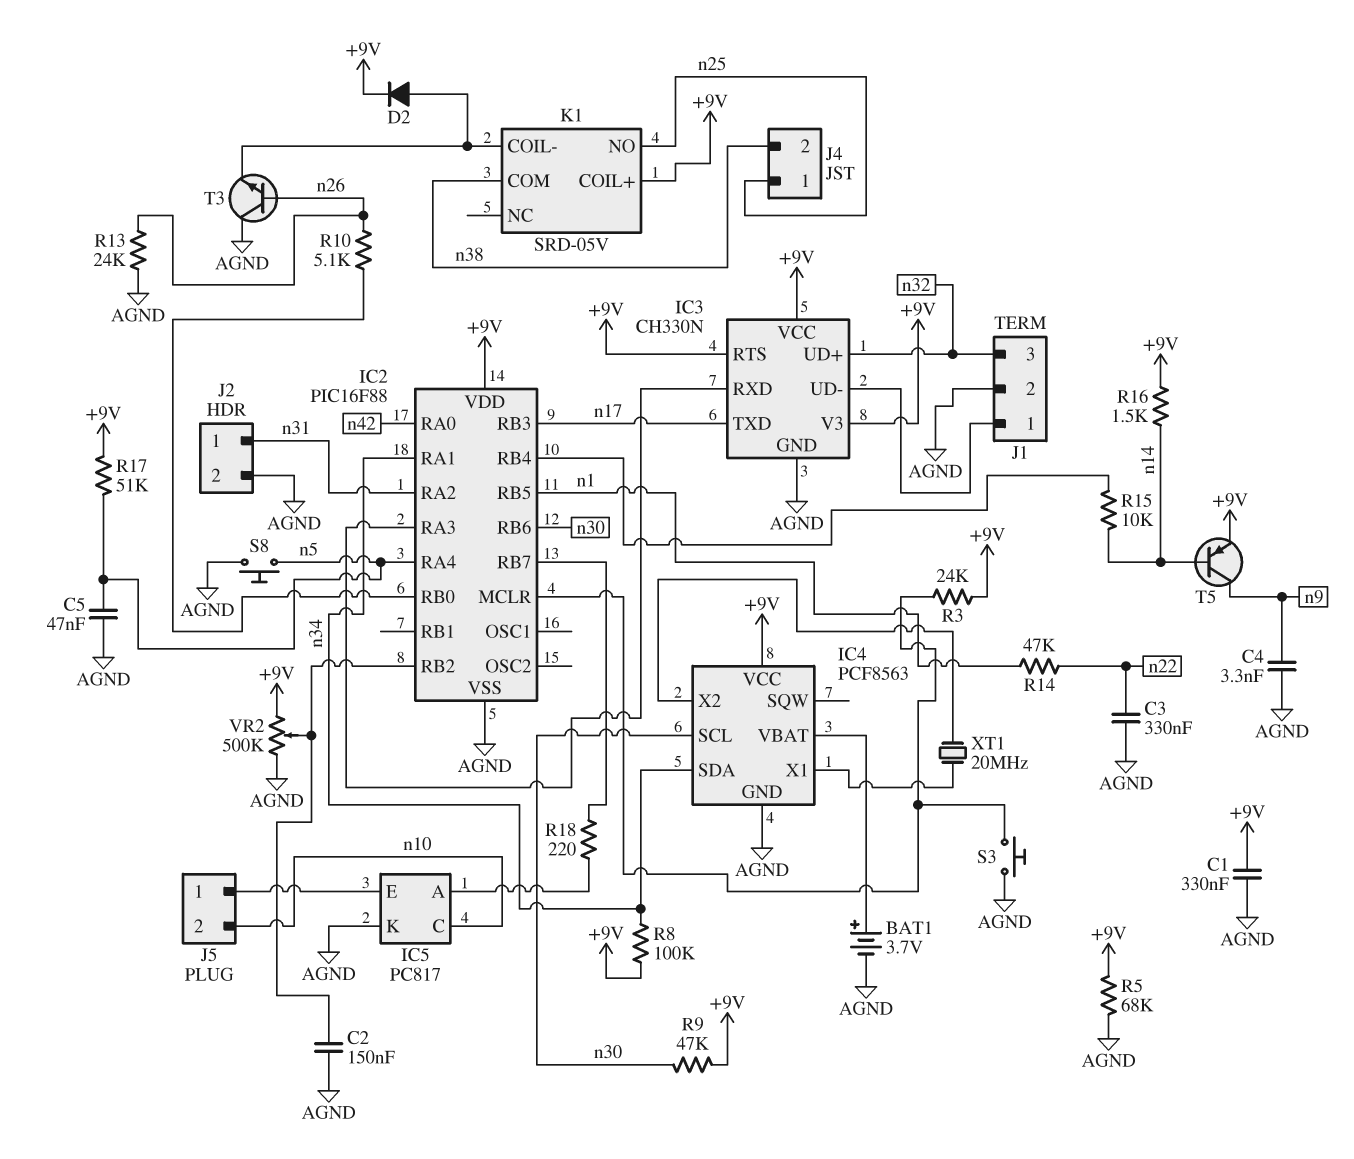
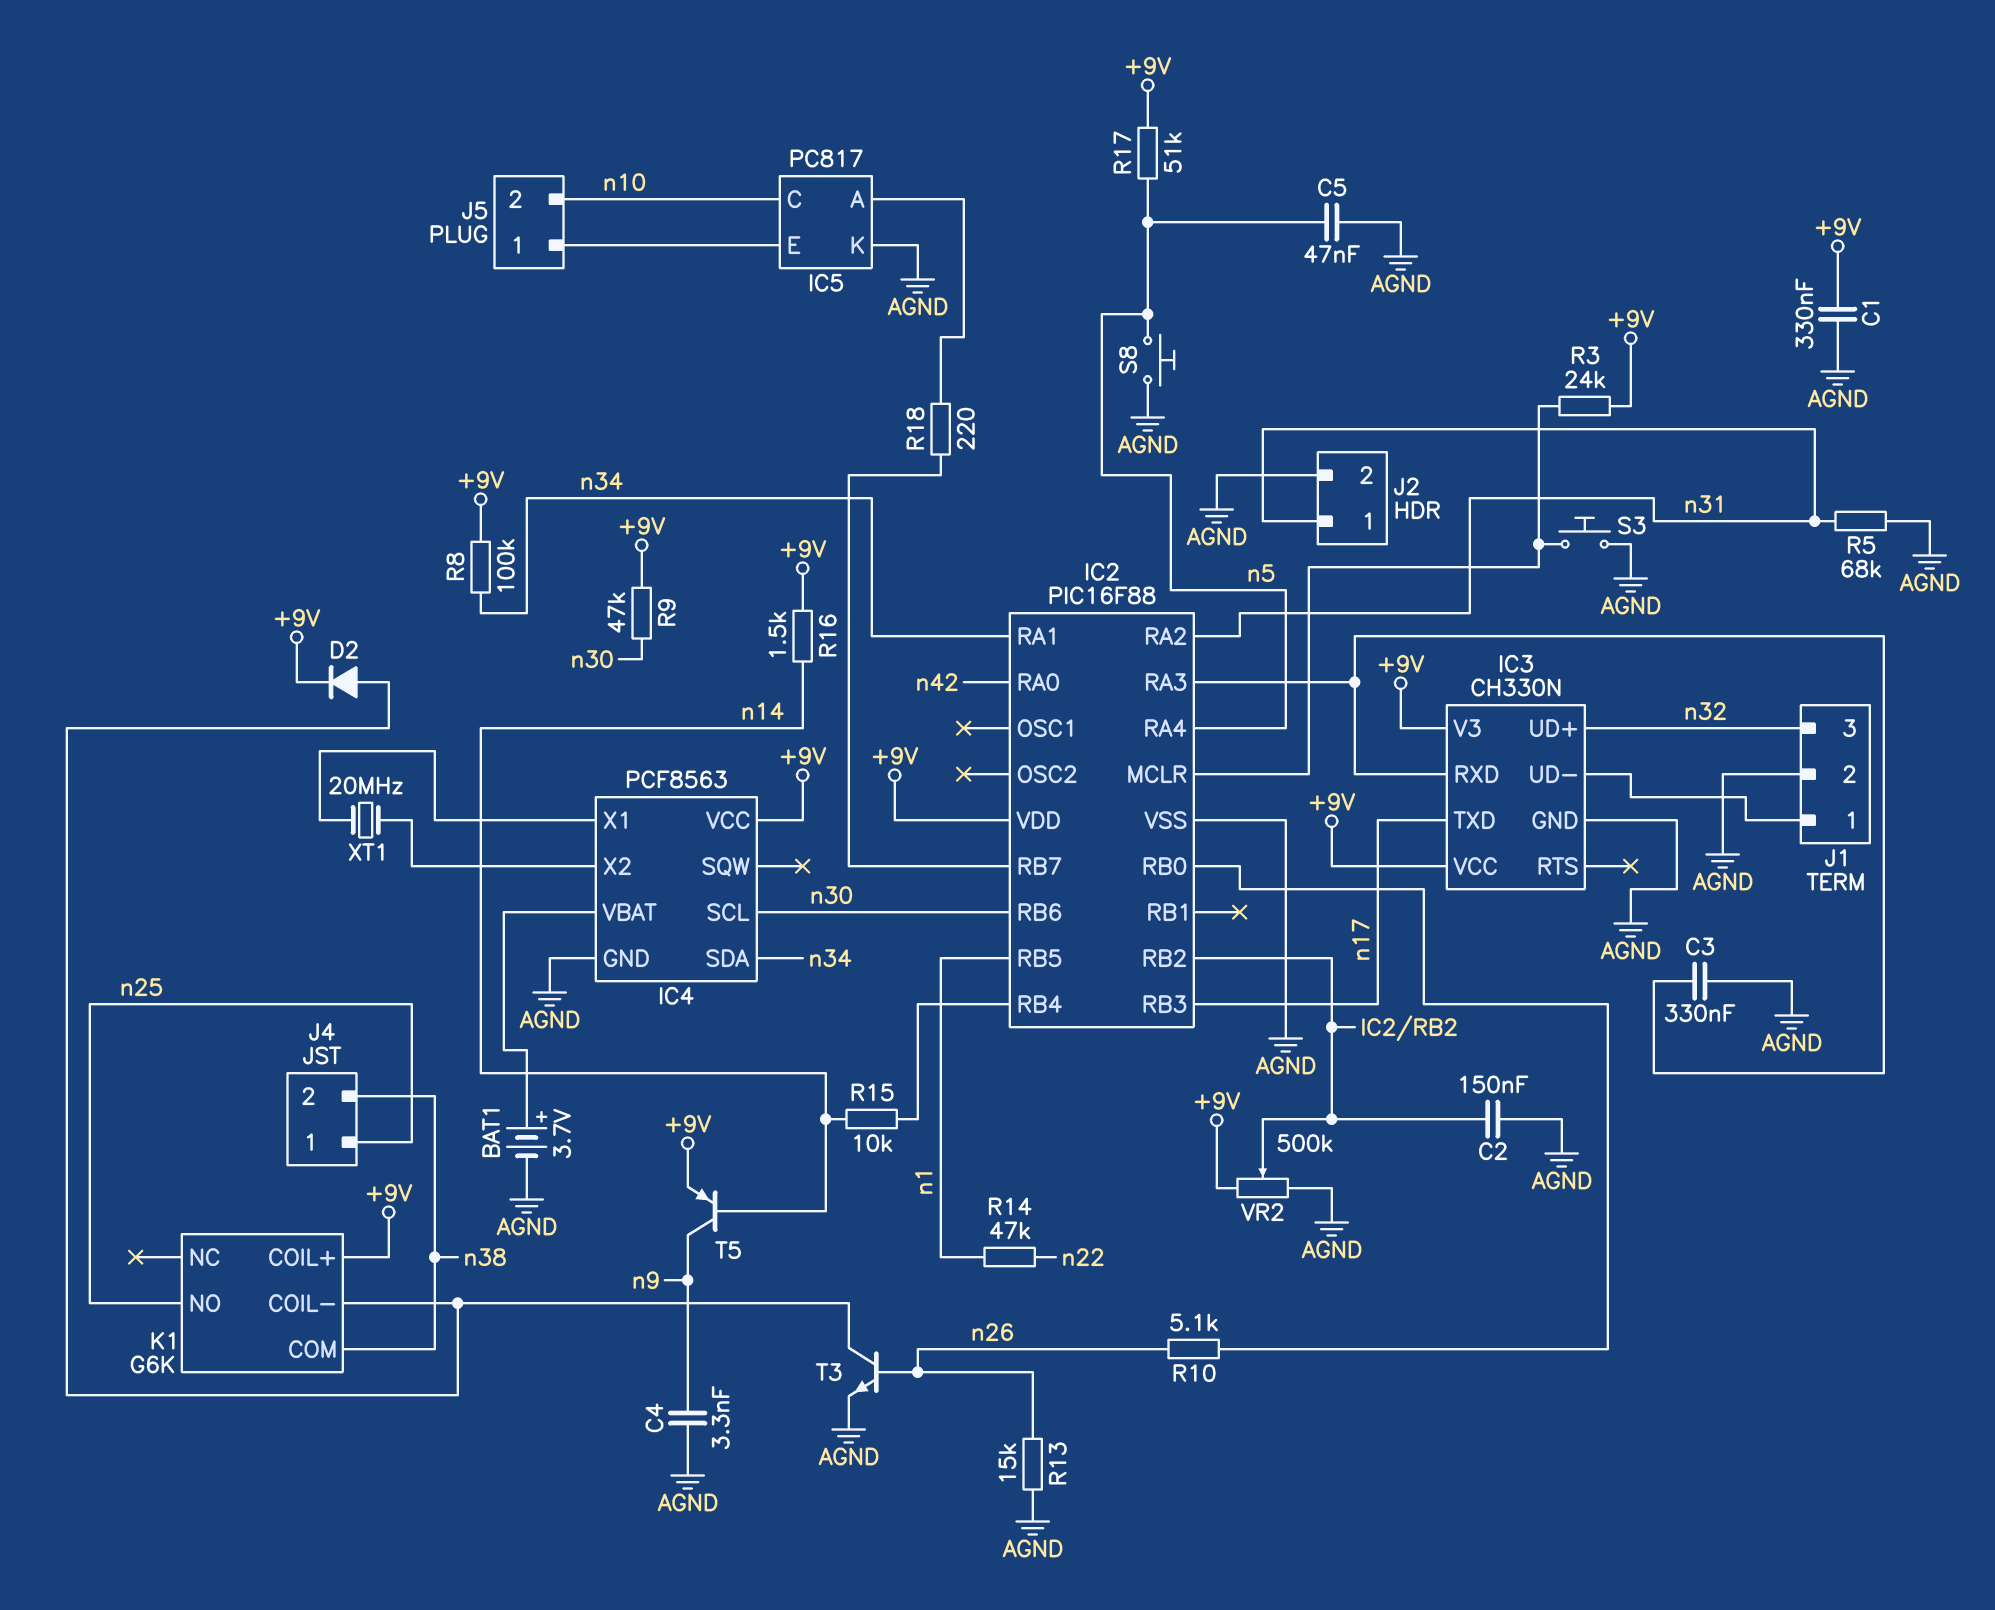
C3: 330nF (AGND, n22) -> 330nF (AGND, IC2/RA3)
IC3 pin RTS: +9V -> none
K1: SRD-05V -> G6K
R5: 68k (+9V, AGND) -> 68k (AGND, n31)
R13: 24k (AGND, n26) -> 15k (AGND, n26)
T3: NPN (B n26, C AGND, E K1/COIL-) -> NPN (B n26, C K1/COIL-, E AGND)

